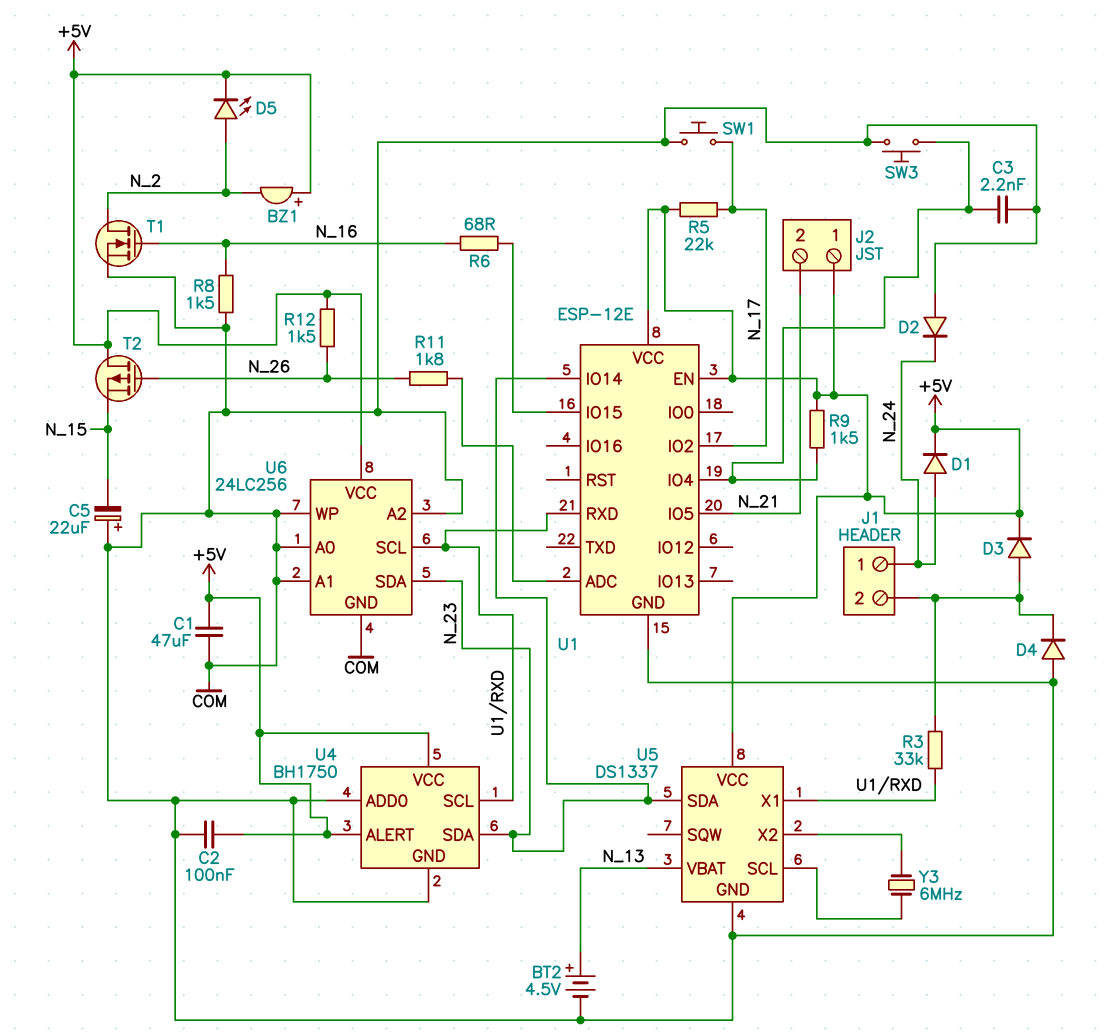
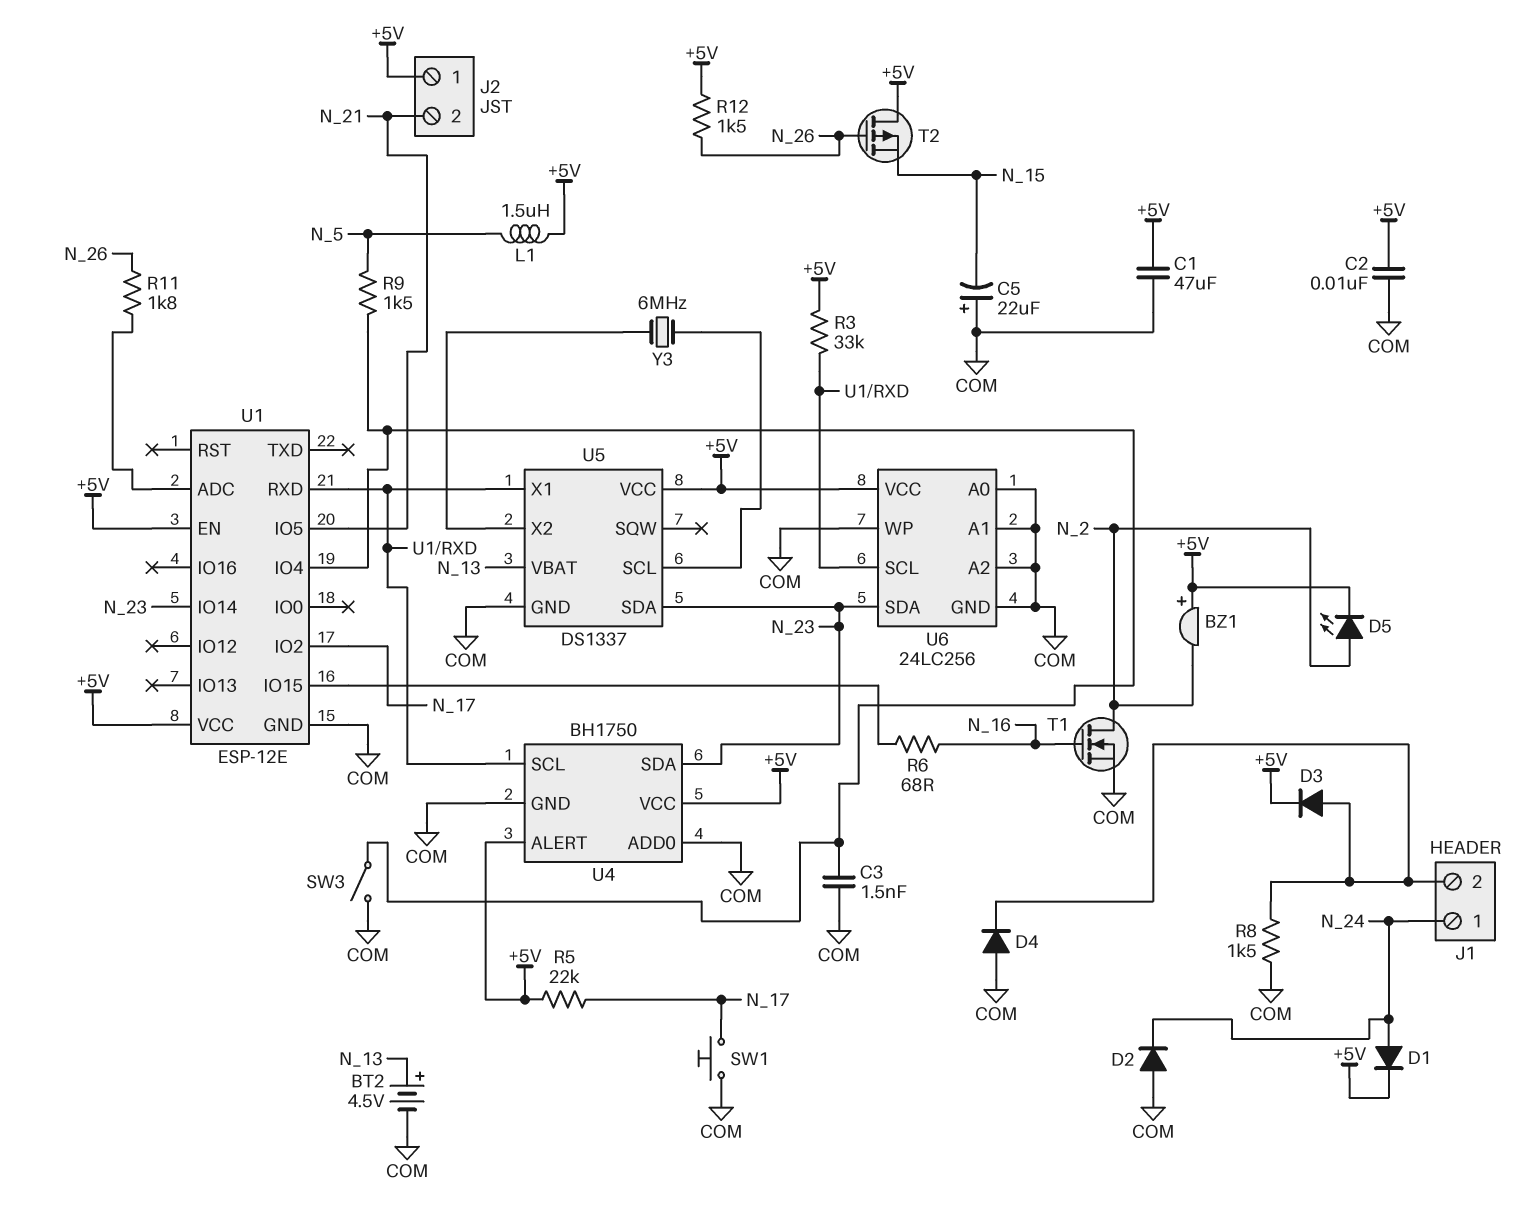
C2: 100nF (+5V, COM) -> 10nF (+5V, COM)
C3: 2.2nF (COM, U1/IO4) -> 1.5nF (COM, U1/IO4)
L1: none -> 1.5uH (+5V, N_5)
R3: 33k (J1/2, U1/RXD) -> 33k (+5V, U1/RXD)
R8: 1.5k (COM, N_16) -> 1.5k (COM, J1/2)
R9: 1.5k (+5V, U1/IO4) -> 1.5k (N_5, U1/IO4)
SW3: button (COM, U1/IO4) -> switch (COM, U1/IO4)

